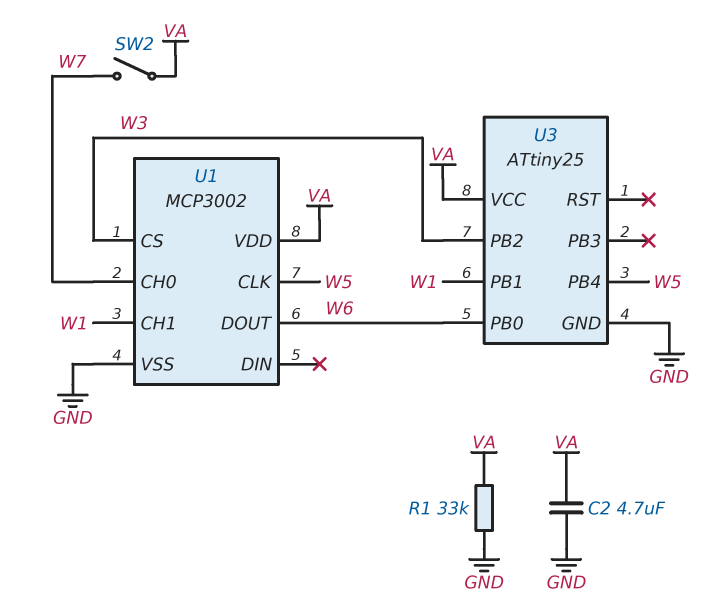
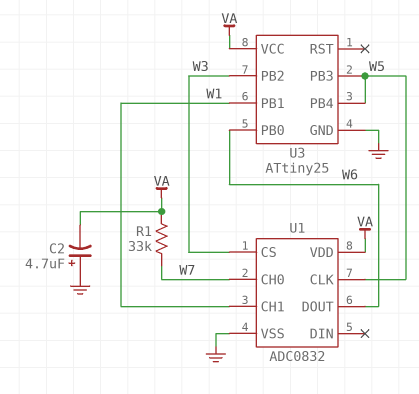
C2: 4.7uF (GND, VA) -> 4.7uF (plus GND, minus VA)
R1: 33k (GND, VA) -> 33k (VA, W7)
SW2: switch (VA, W7) -> none
U1: MCP3002 -> ADC0832
U3 pin PB3: none -> W5

